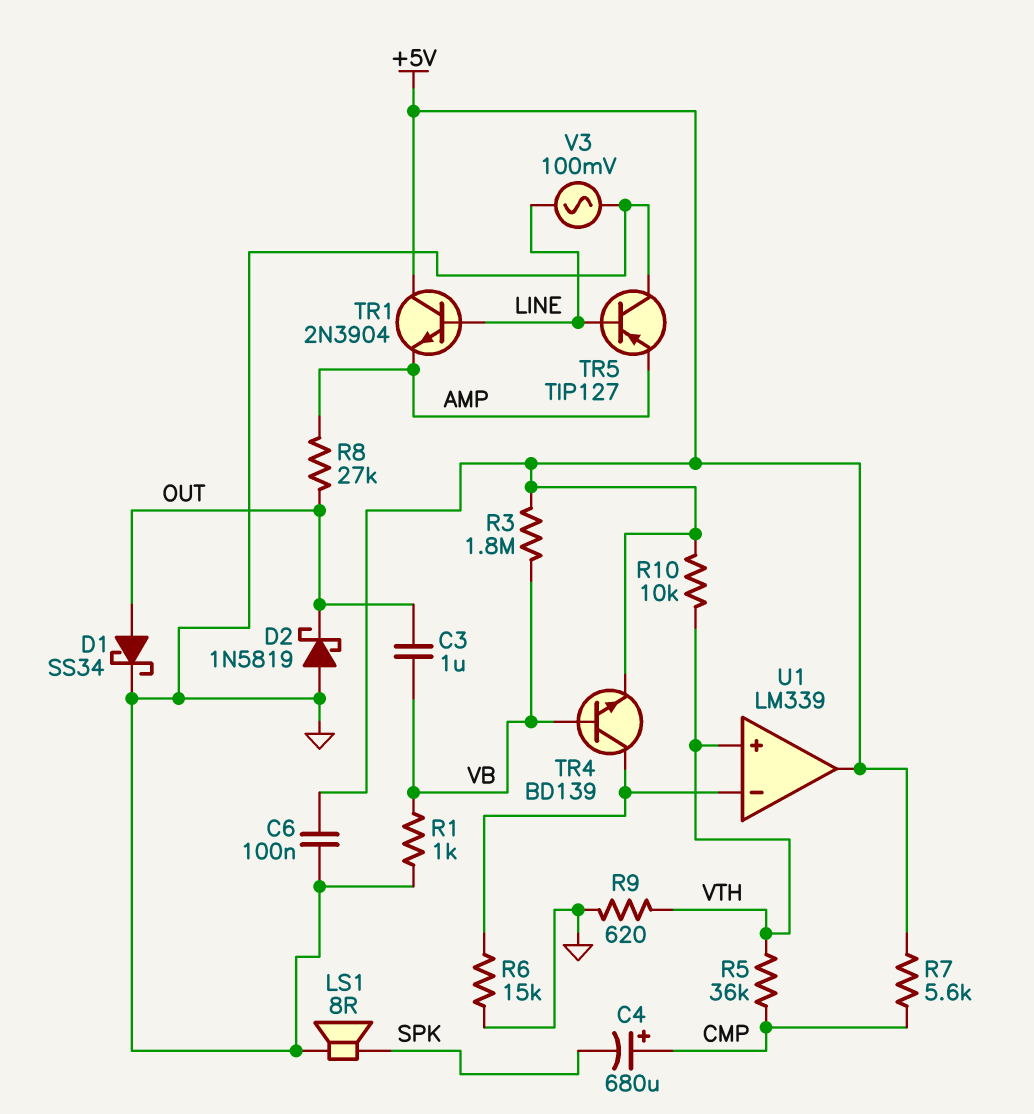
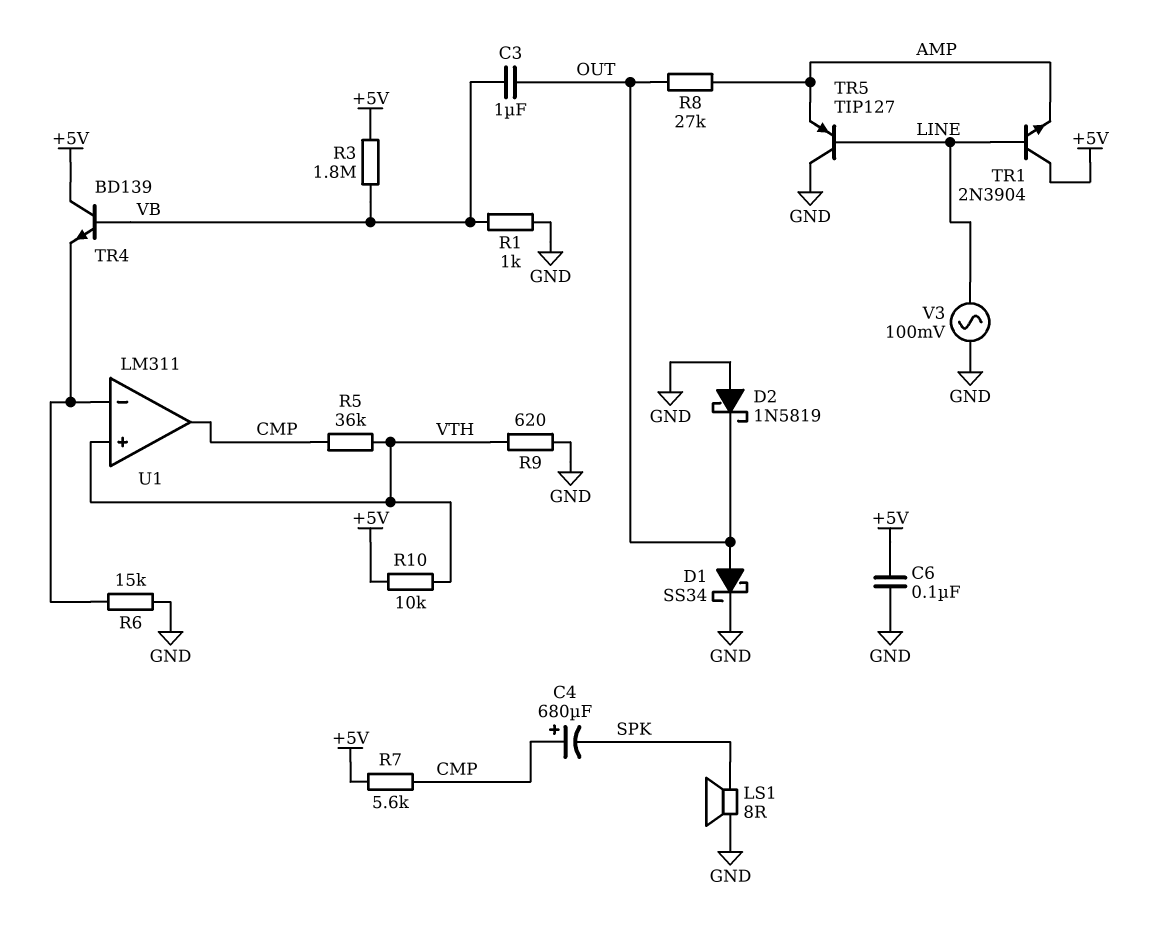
TR4: NPN BD139 (B VB, C U1/in-, E +5V) -> NPN BD139 (B VB, C +5V, E U1/in-)
U1: LM339 -> LM311
U1 pin out: +5V -> CMP

